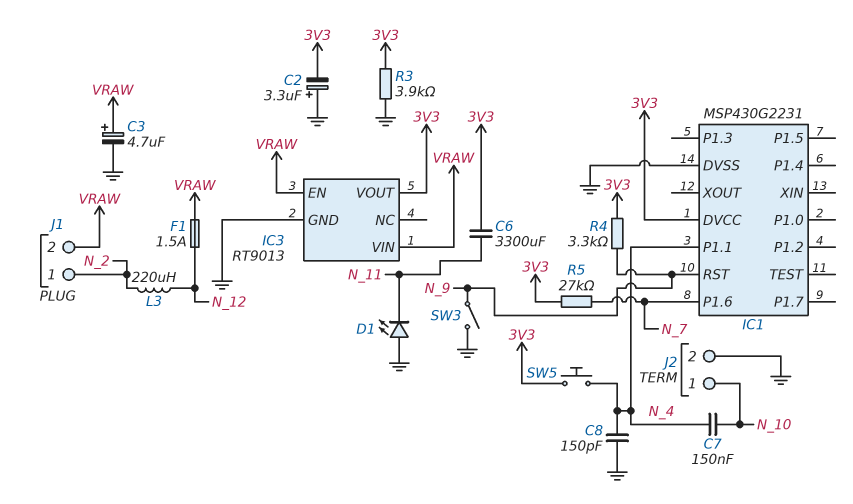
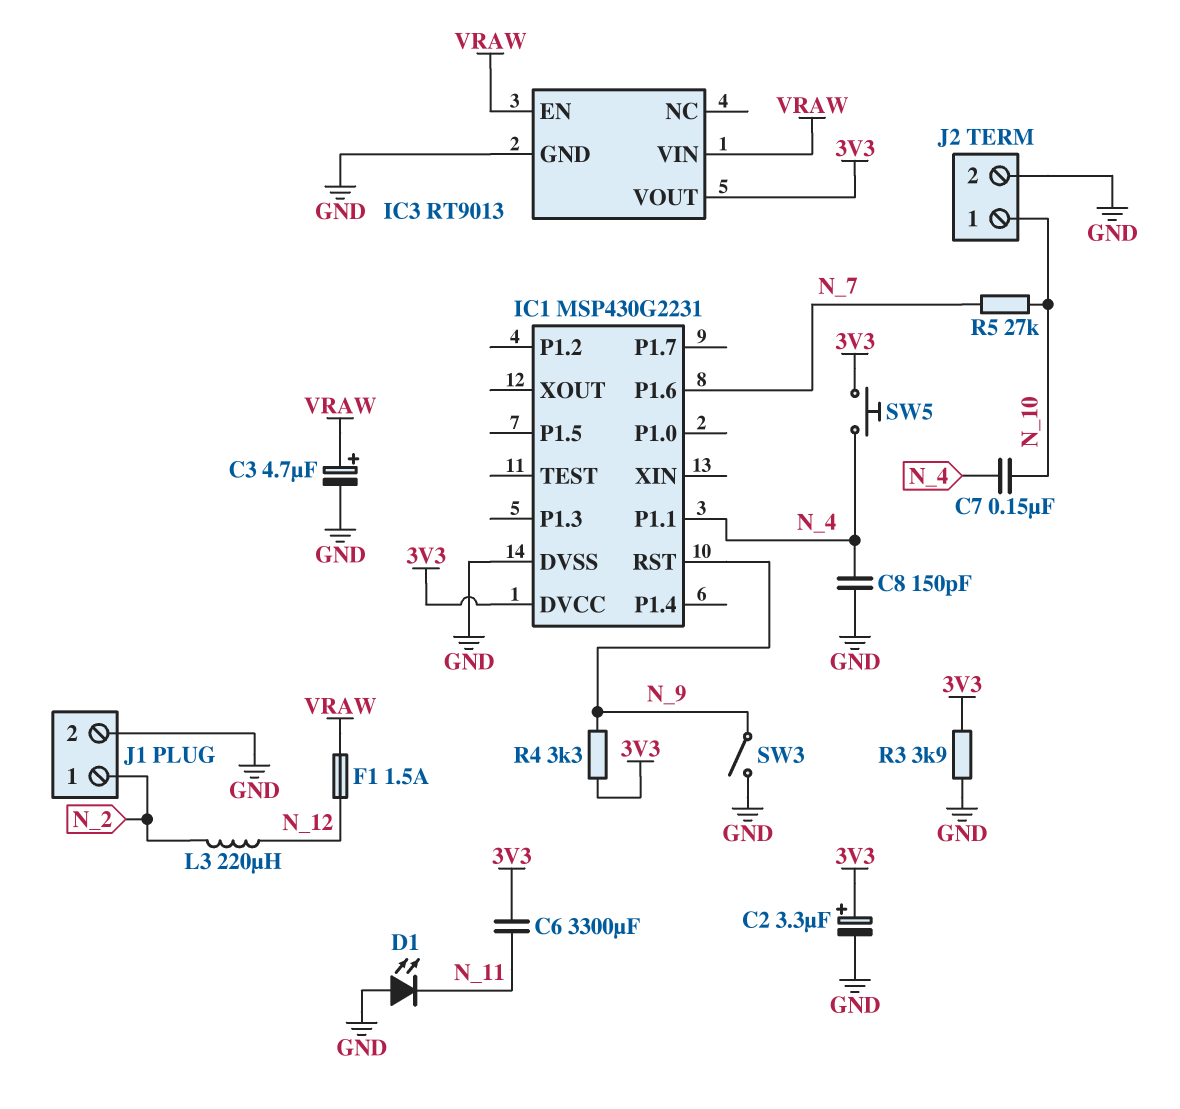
C2: 3.3uF (plus GND, minus 3V3) -> 3.3uF (plus 3V3, minus GND)
J1 pin 2: VRAW -> GND
R5: 27k (3V3, N_7) -> 27k (N_7, N_10)

